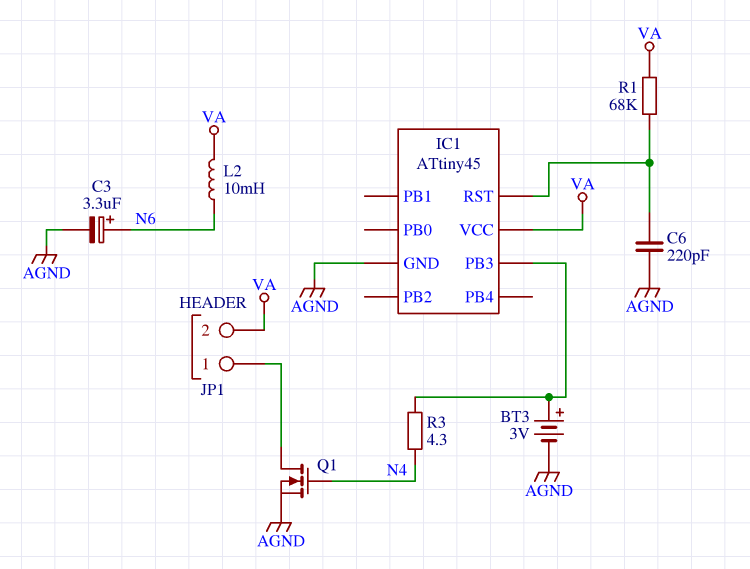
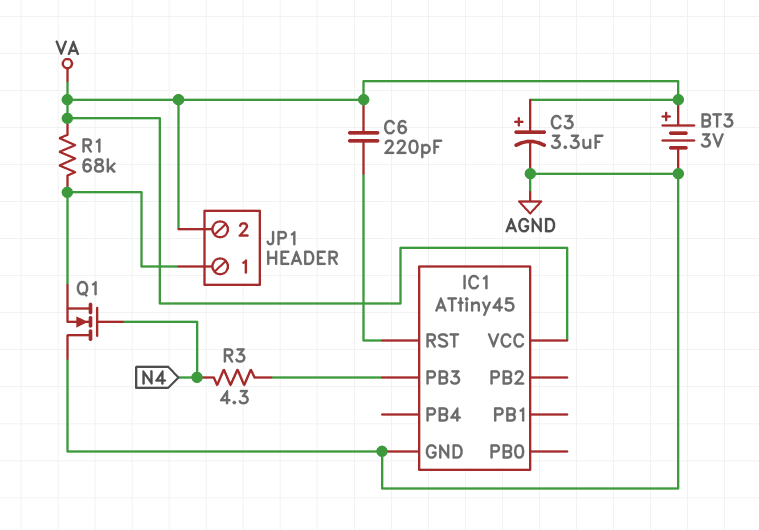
BT3: 3V (plus IC1/PB3, minus AGND) -> 3V (plus VA, minus AGND)
C3: 3.3uF (plus N6, minus AGND) -> 3.3uF (plus VA, minus AGND)
C6: 220pF (AGND, IC1/RST) -> 220pF (IC1/RST, VA)
L2: 10mH (N6, VA) -> none
Q1: NMOS (G N4, D JP1/1, S AGND) -> NMOS (G N4, D AGND, S JP1/1)
R1: 68k (IC1/RST, VA) -> 68k (JP1/1, VA)

